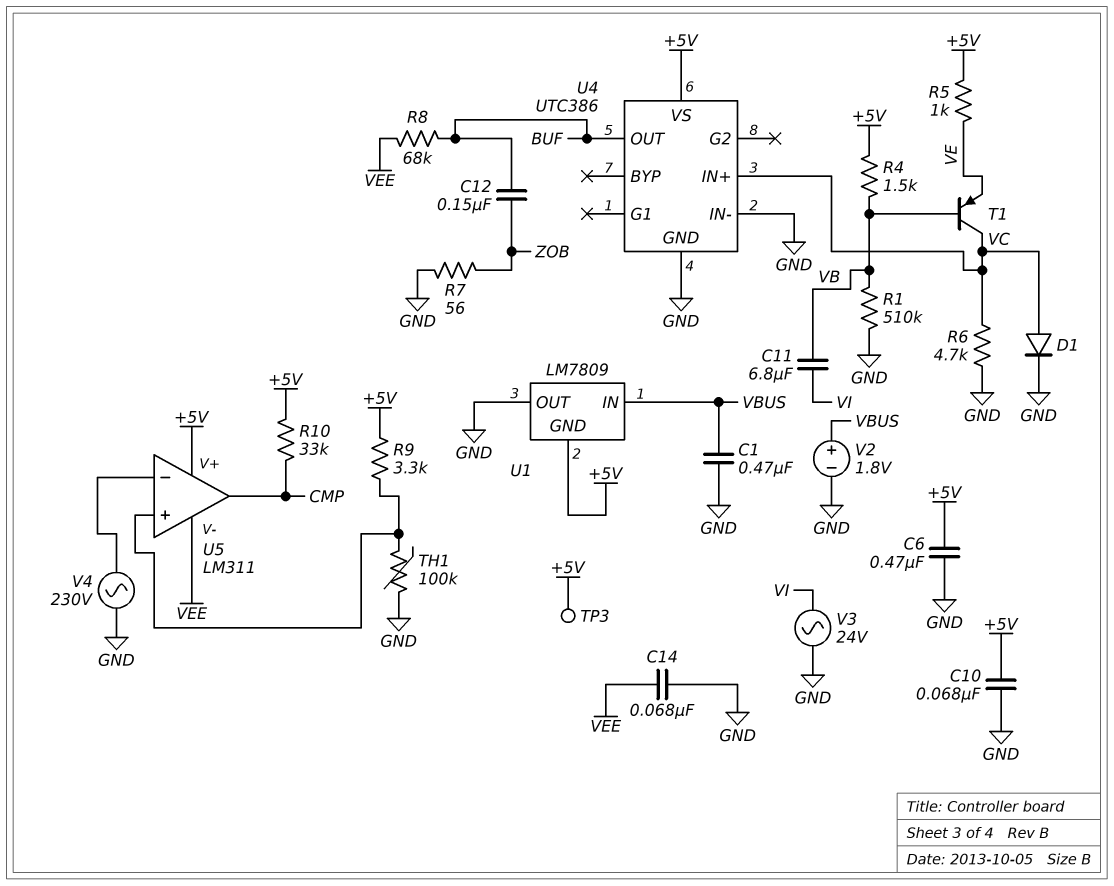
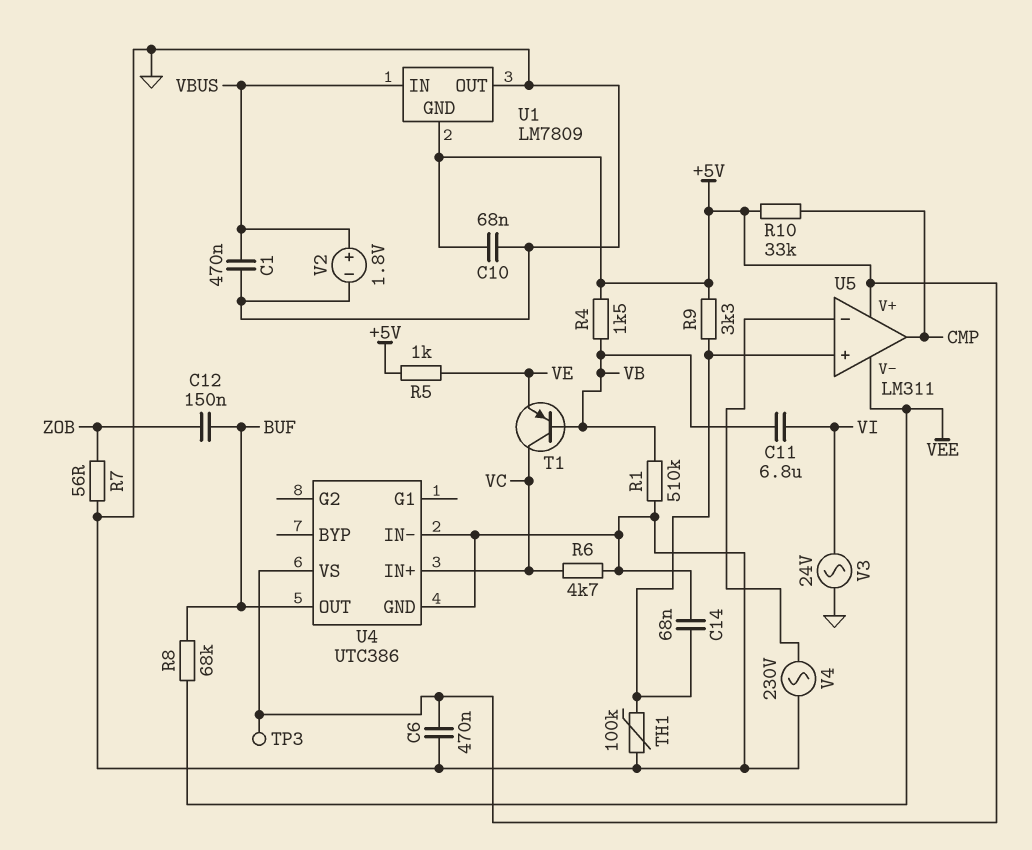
C14: 68nF (GND, VEE) -> 68nF (GND, U5/in+)
D1: diode (A VC, K GND) -> none

